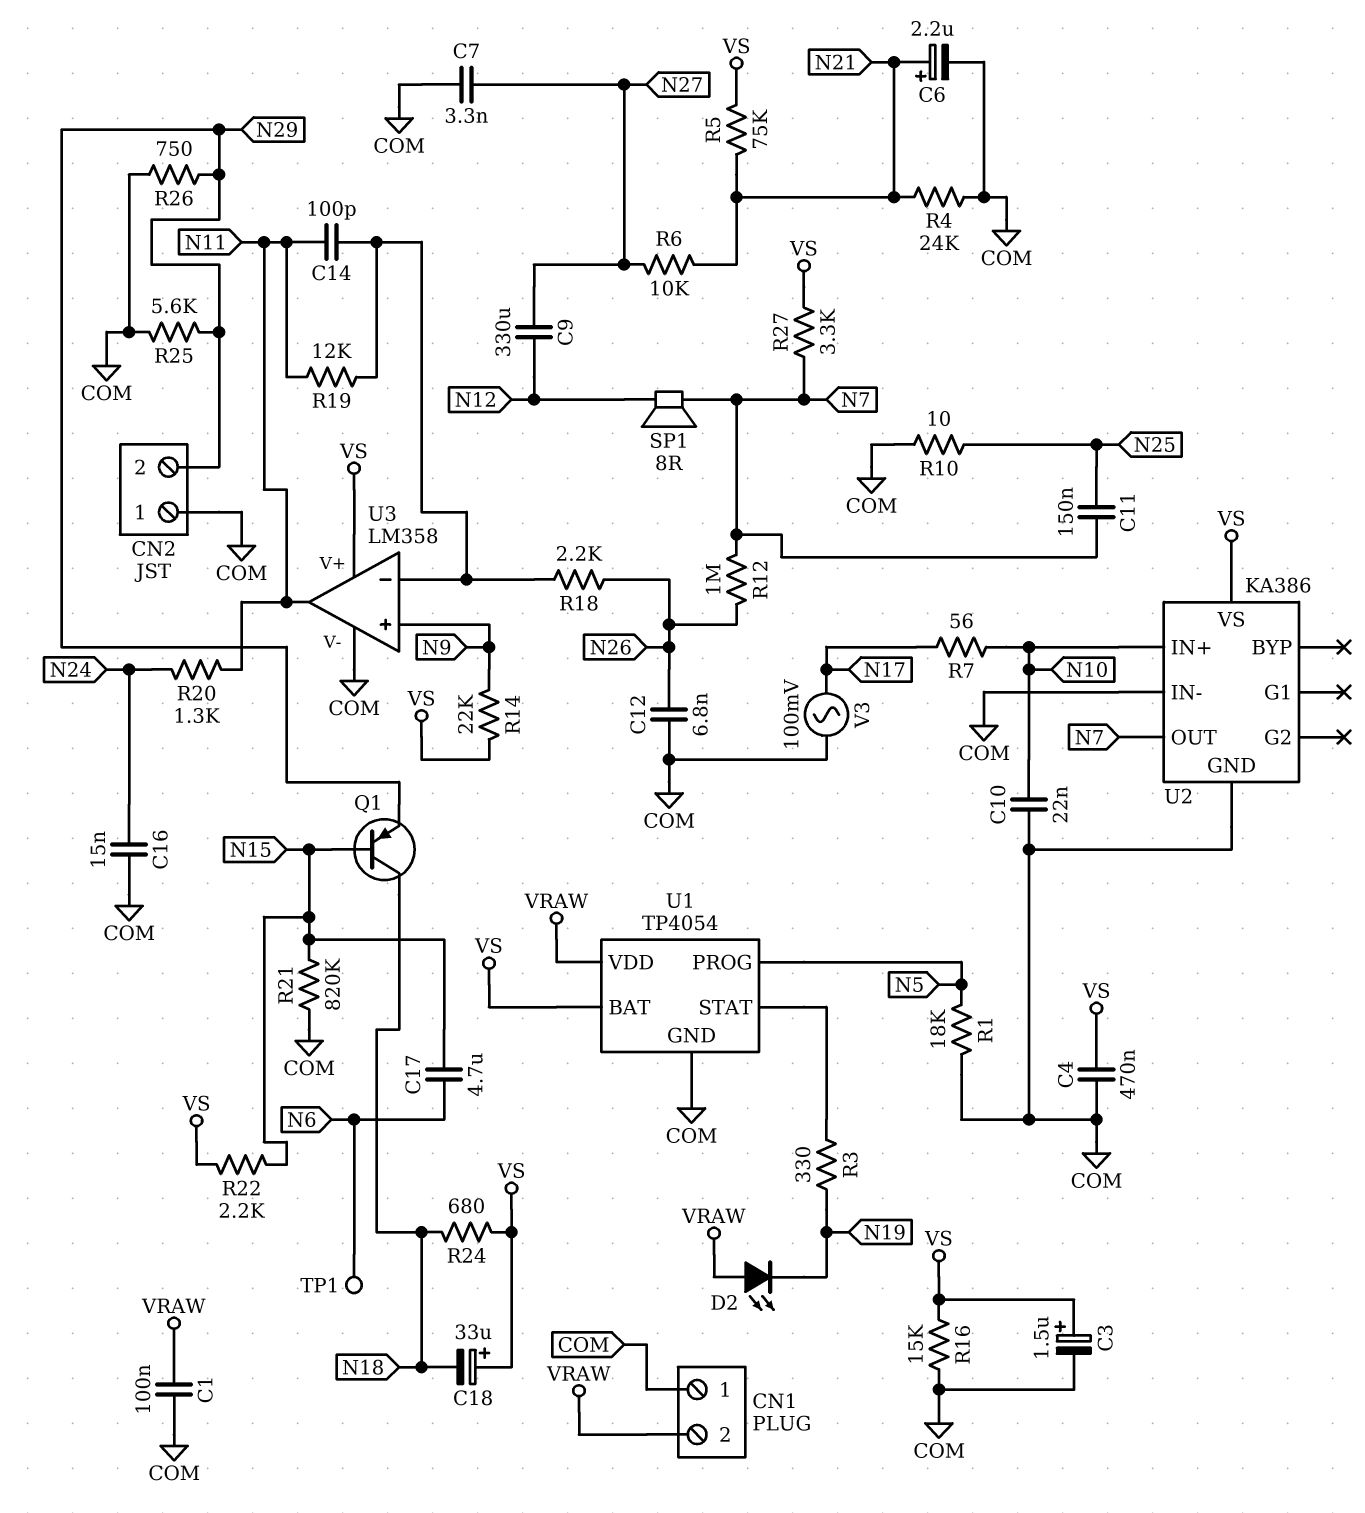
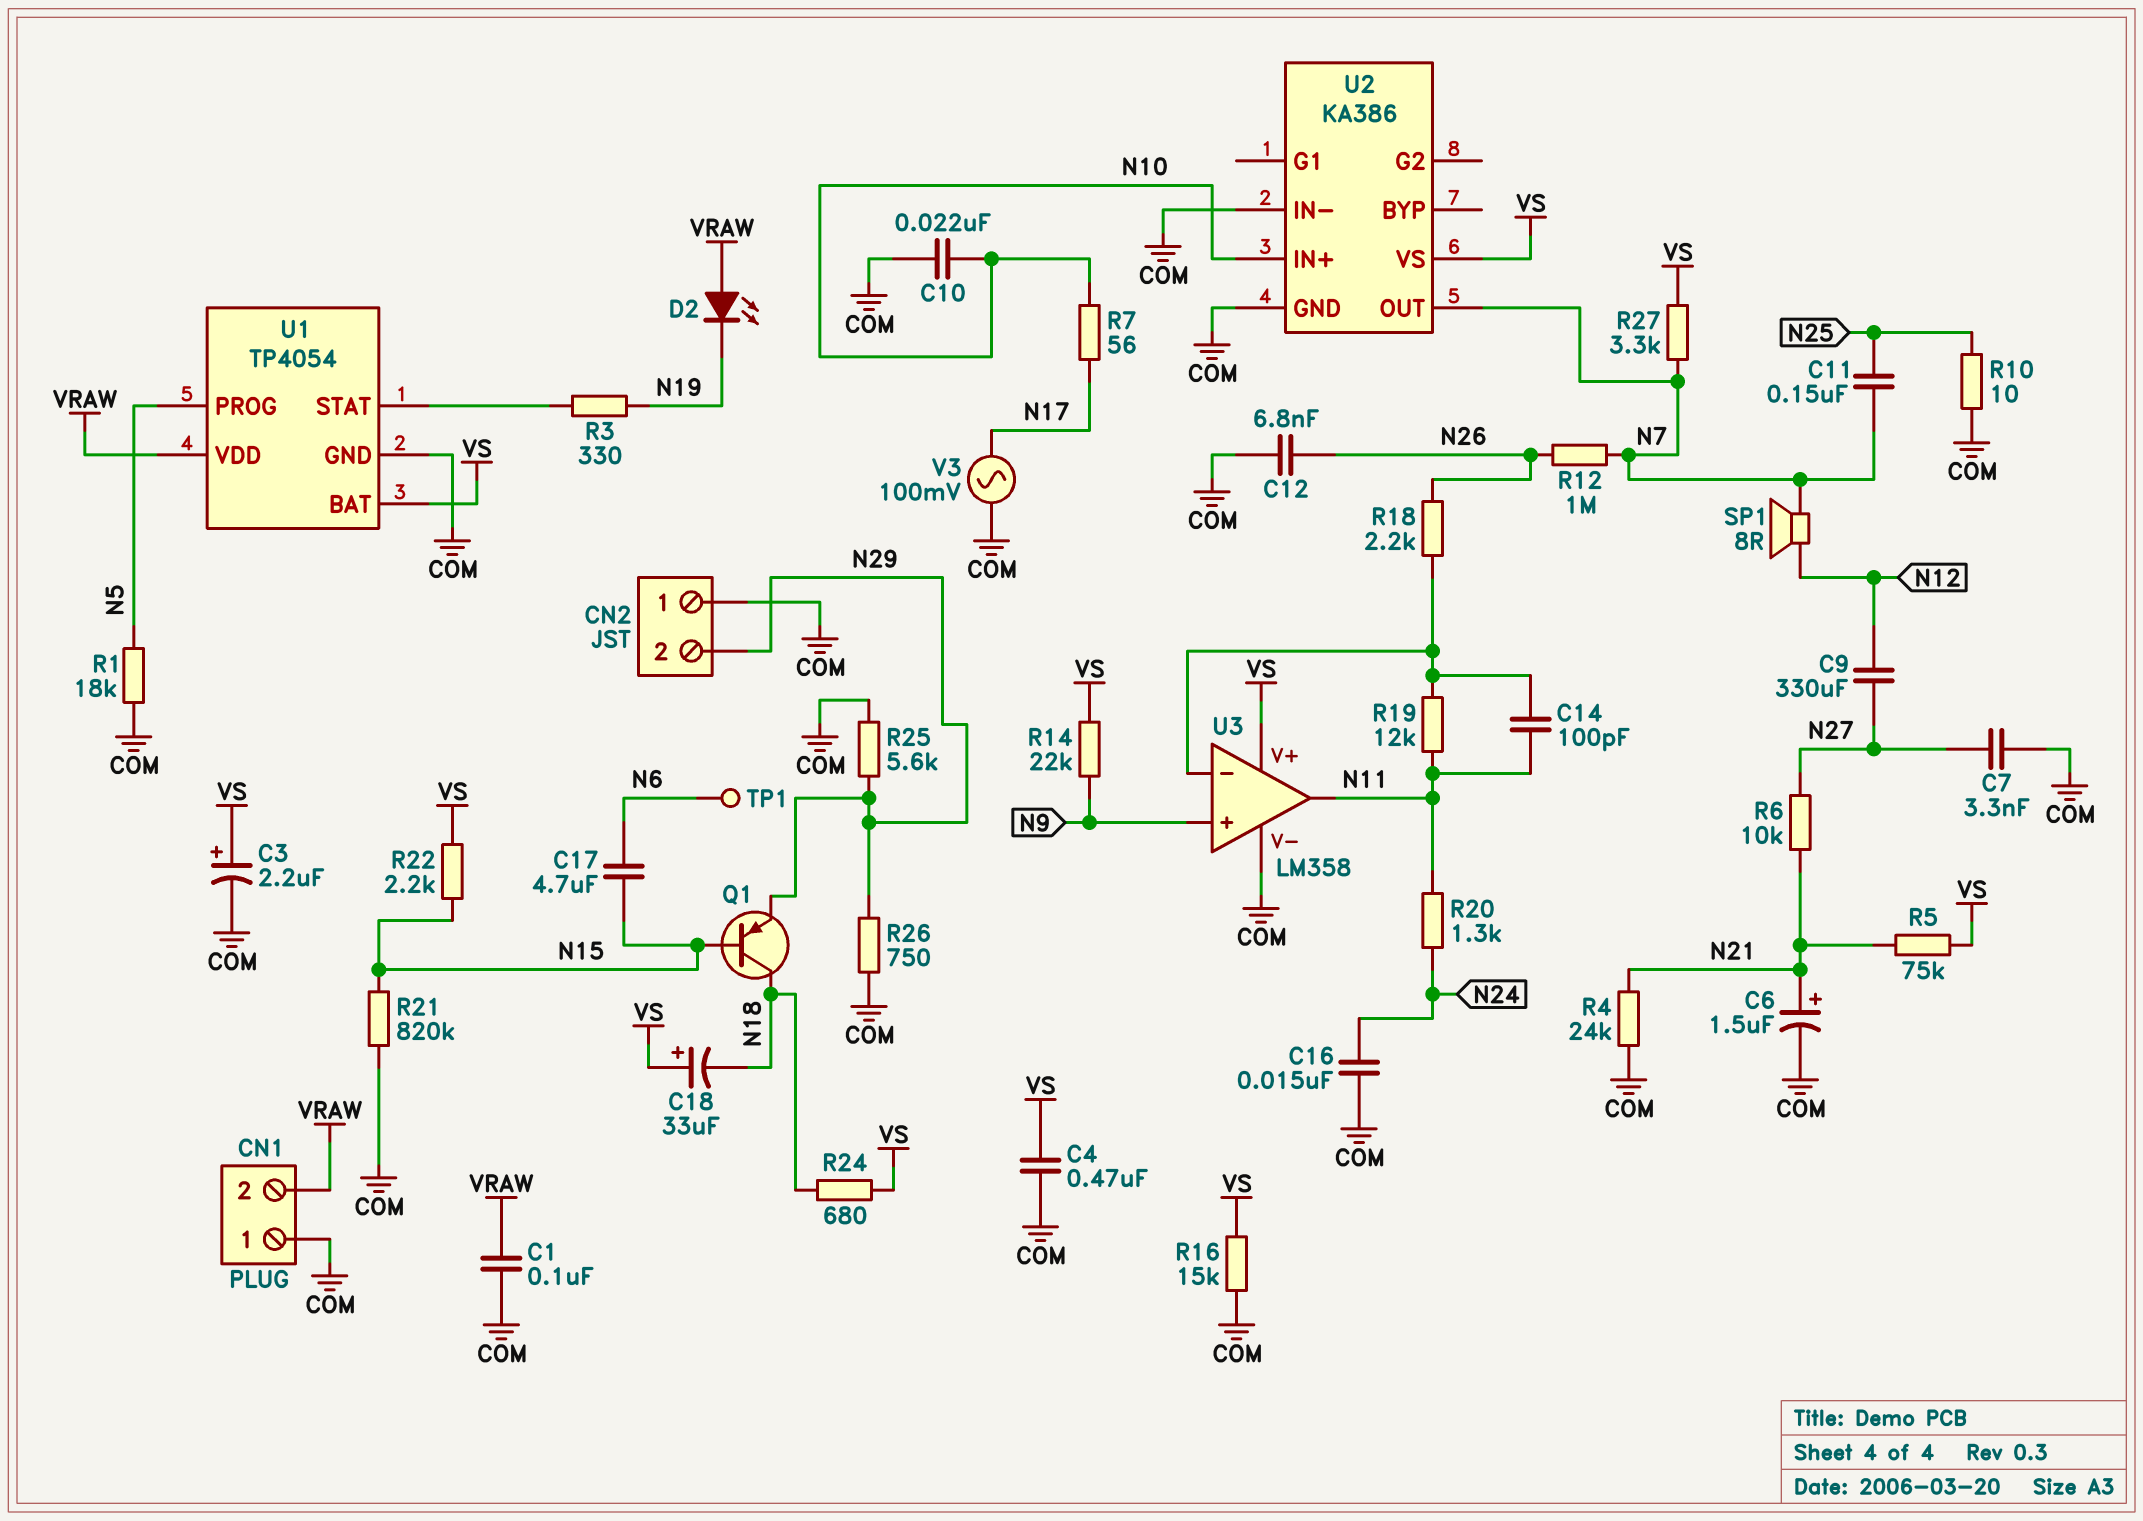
C3: 1.5uF (plus VS, minus COM) -> 2.2uF (plus VS, minus COM)
C6: 2.2uF (plus N21, minus COM) -> 1.5uF (plus N21, minus COM)

